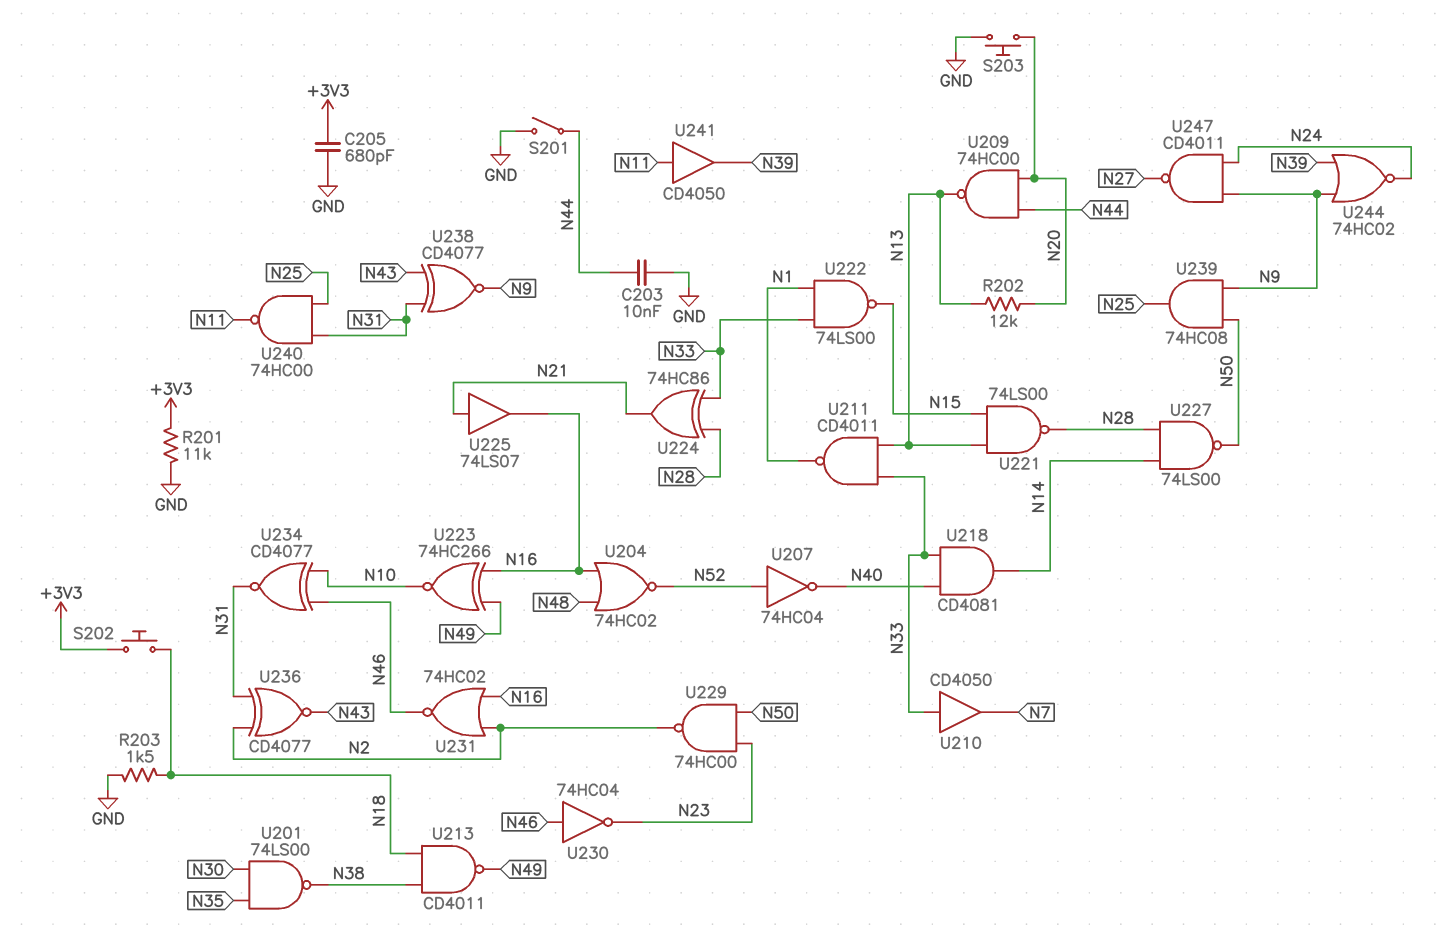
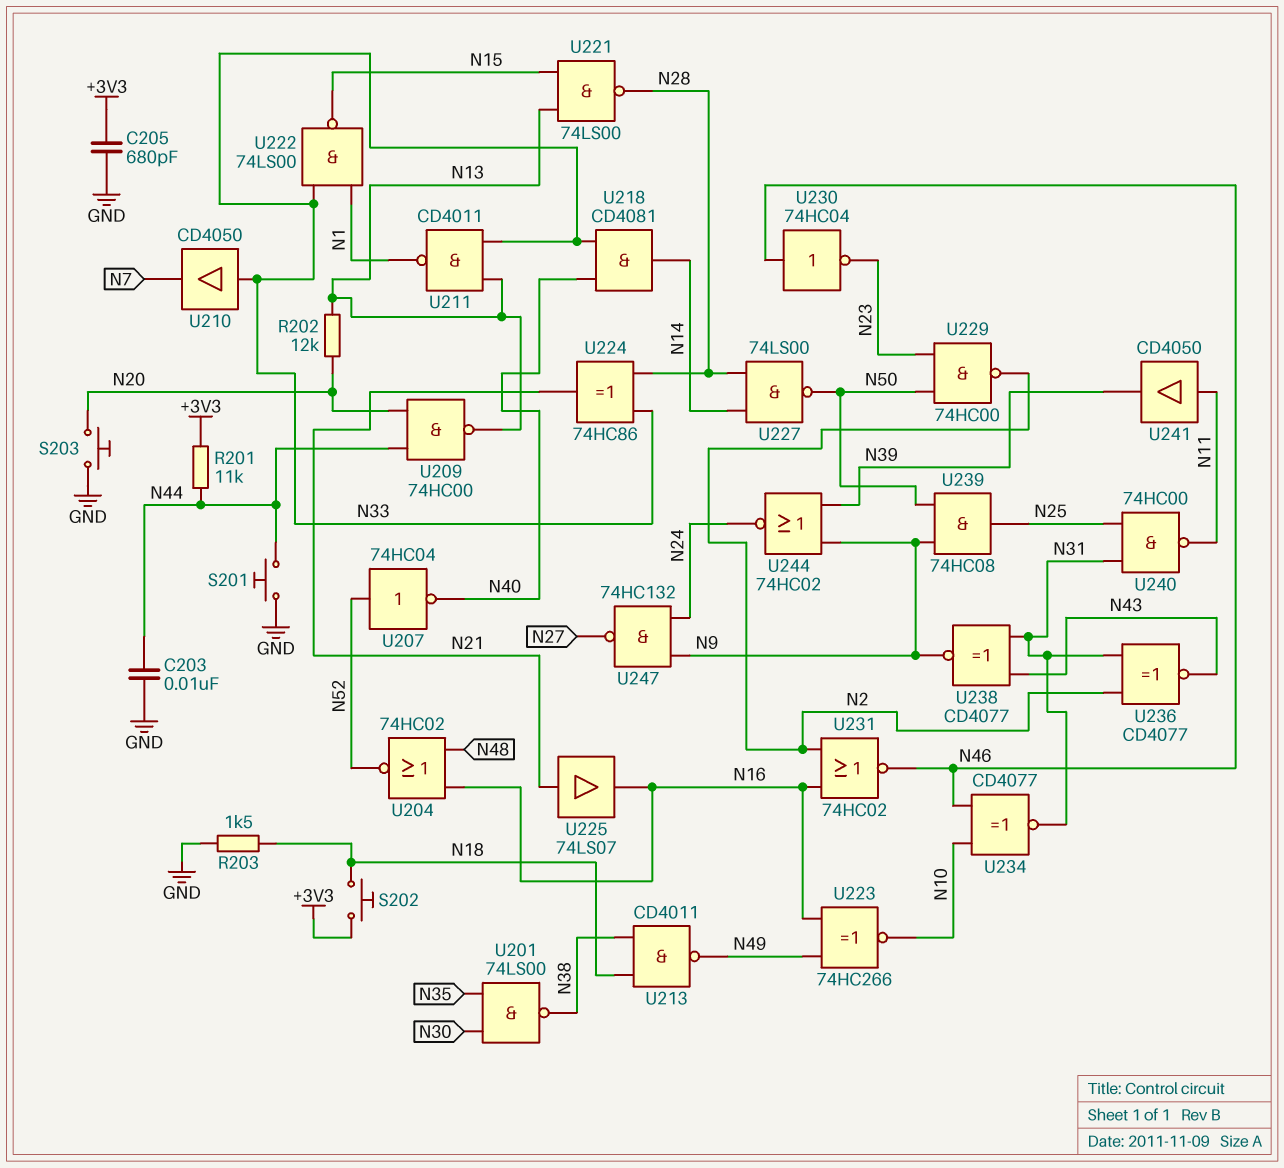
R201: 11k (+3V3, GND) -> 11k (+3V3, N44)
S201: switch (GND, N44) -> button (GND, N44)
U247: NAND CD4011 (in N9, in N24, out N27) -> NAND 74HC132 (in N9, in N24, out N27)

